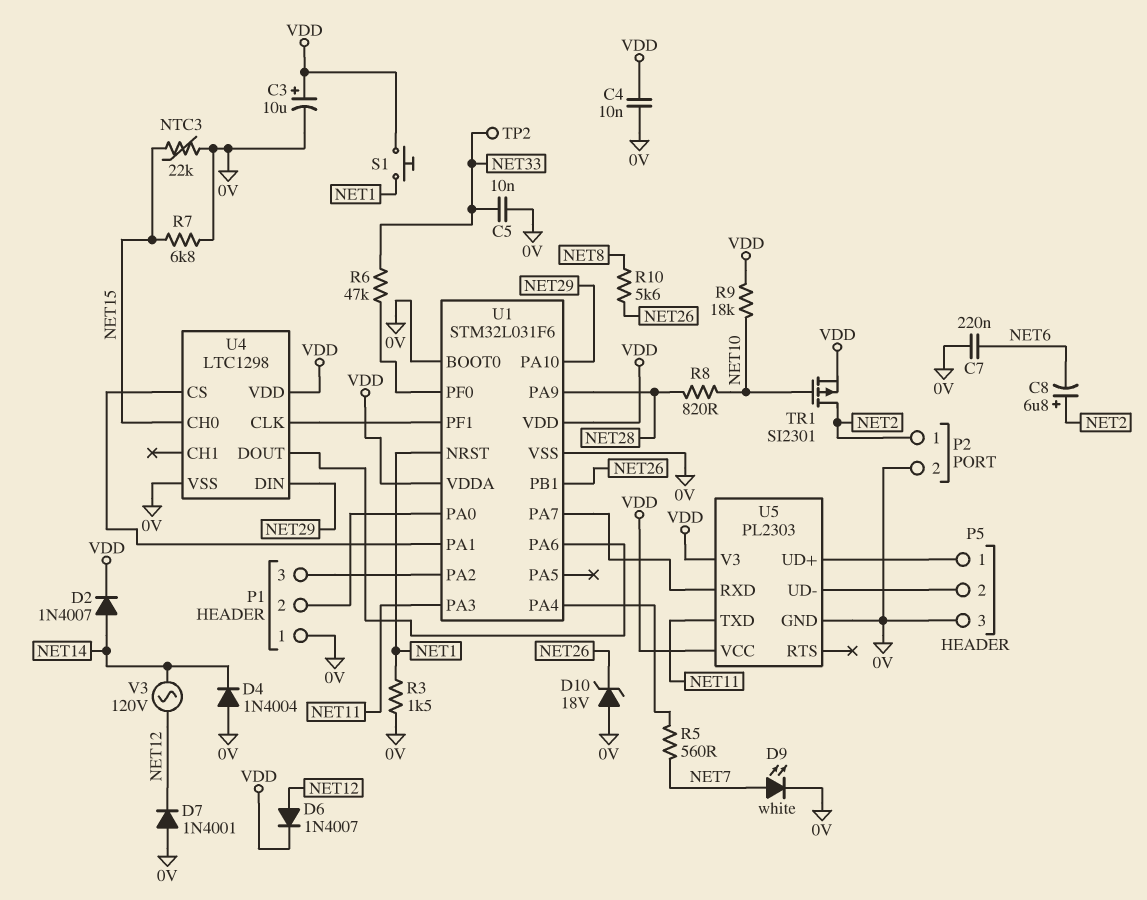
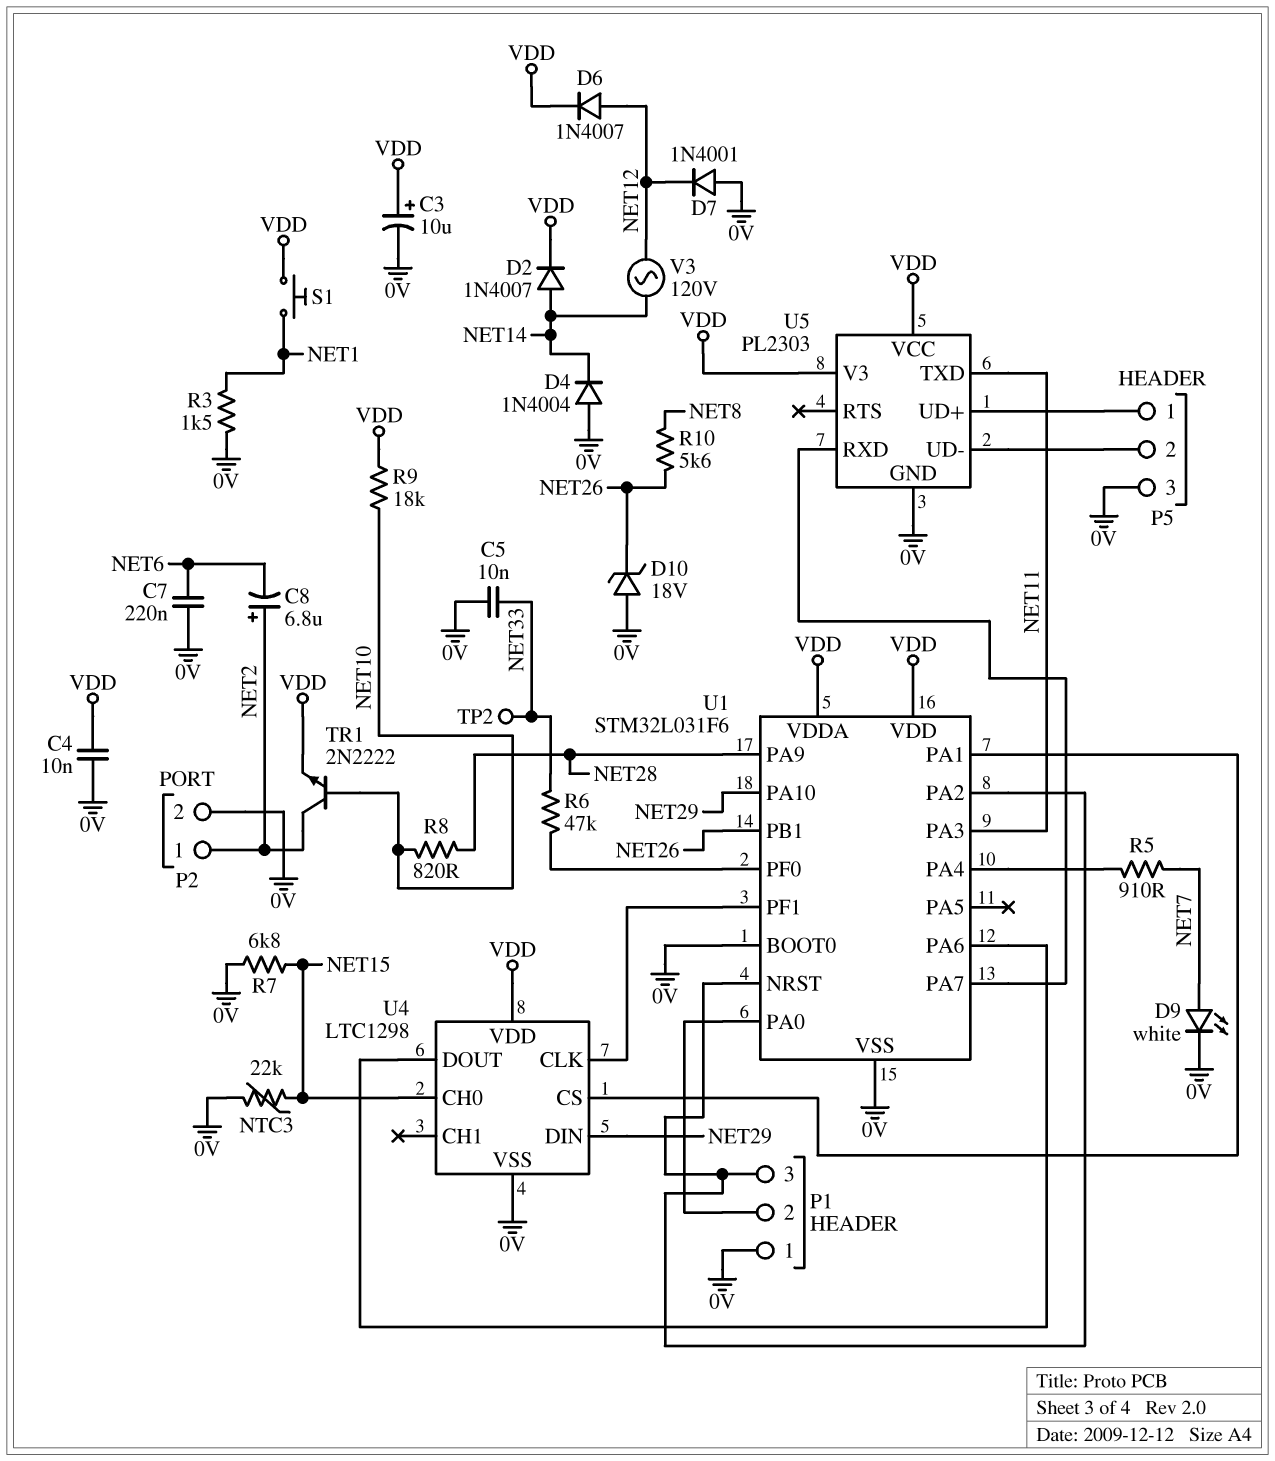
R5: 560 (NET7, U1/PA4) -> 910 (NET7, U1/PA4)
TR1: PMOS SI2301 (G NET10, D NET2, S VDD) -> NPN 2N2222 (B NET10, C NET2, E VDD)
U1 pin NRST: NET1 -> P1/3

